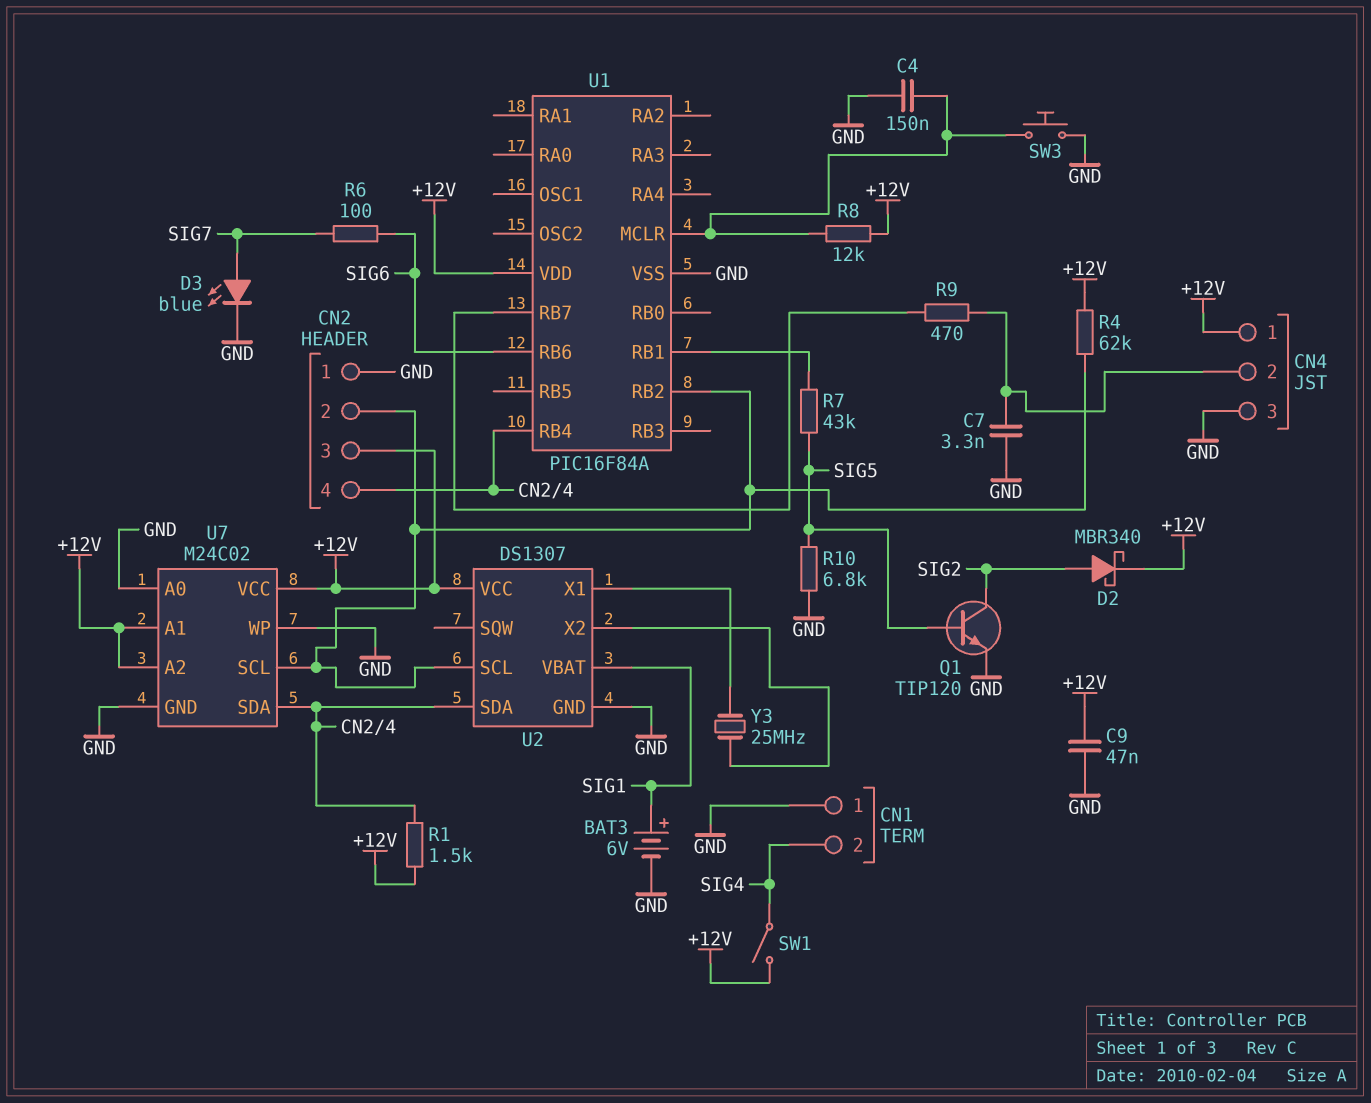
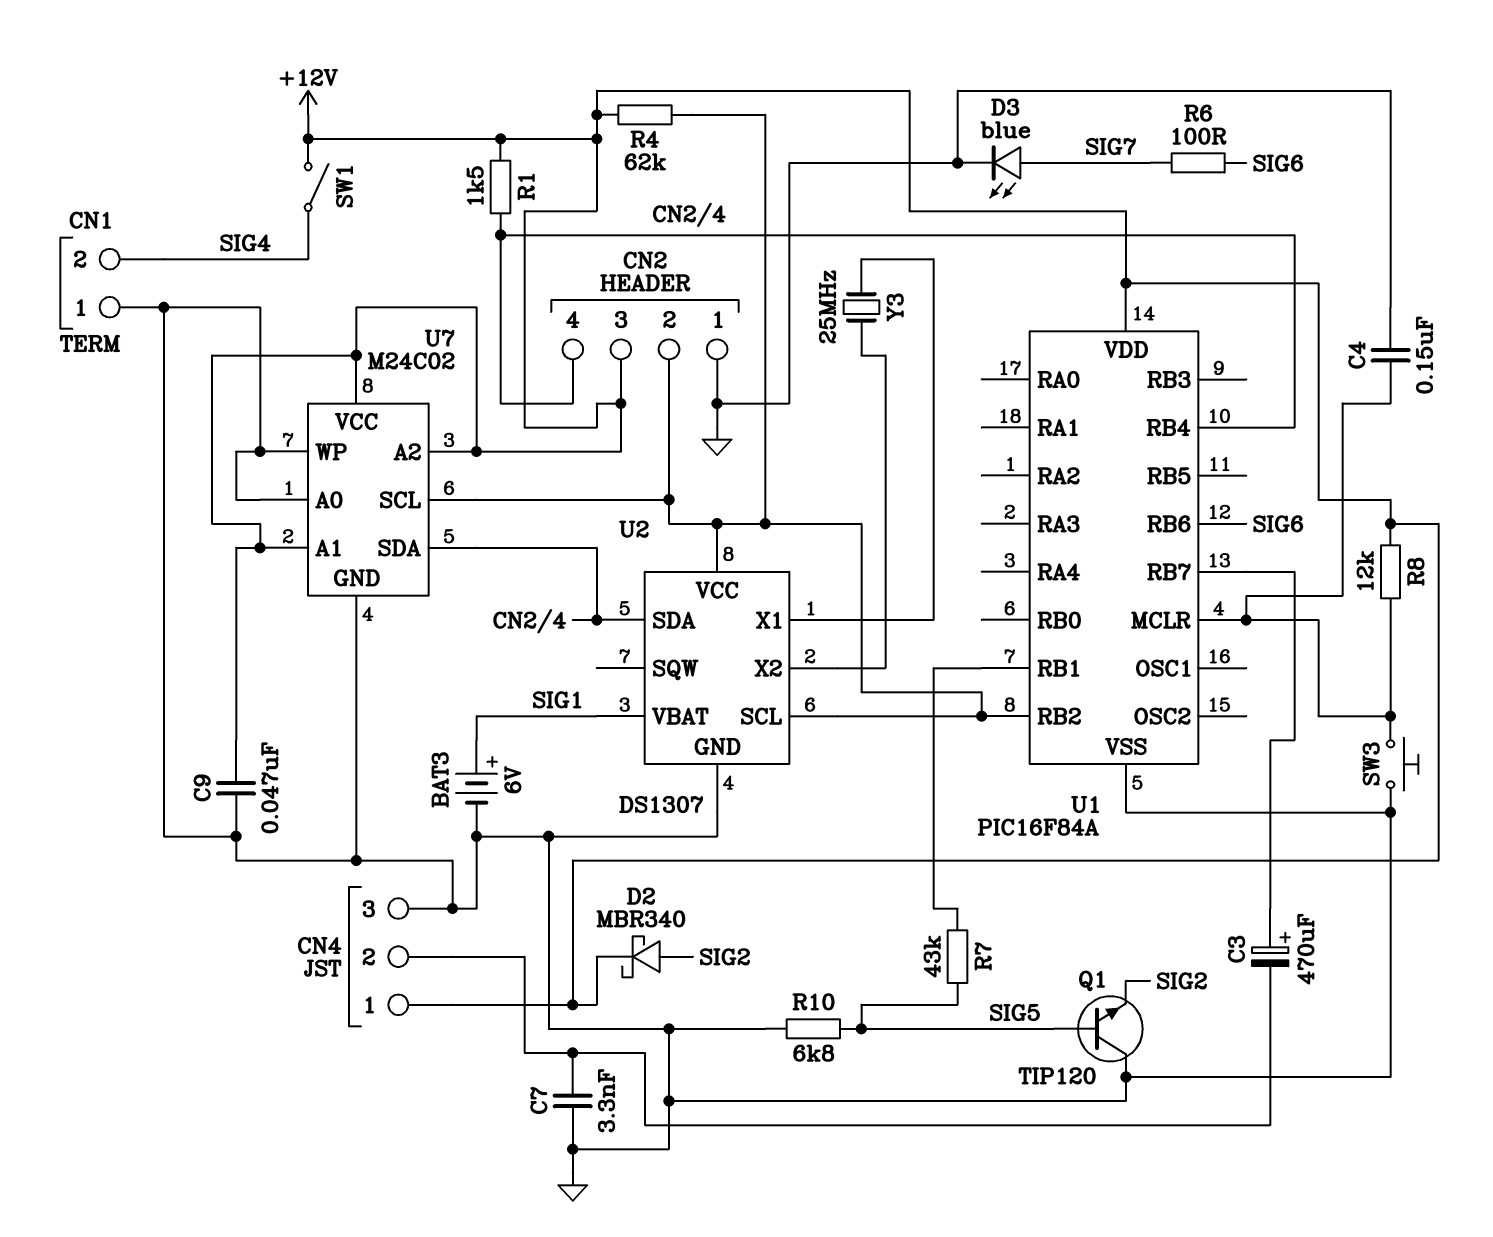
C3: none -> 470uF (plus U1/RB7, minus CN4/2)
Q1: NPN TIP120 (B SIG5, C SIG2, E GND) -> NPN TIP120 (B SIG5, C GND, E SIG2)
R9: 470 (CN4/2, U1/RB7) -> none
U2 pin VCC: +12V -> CN2/2

